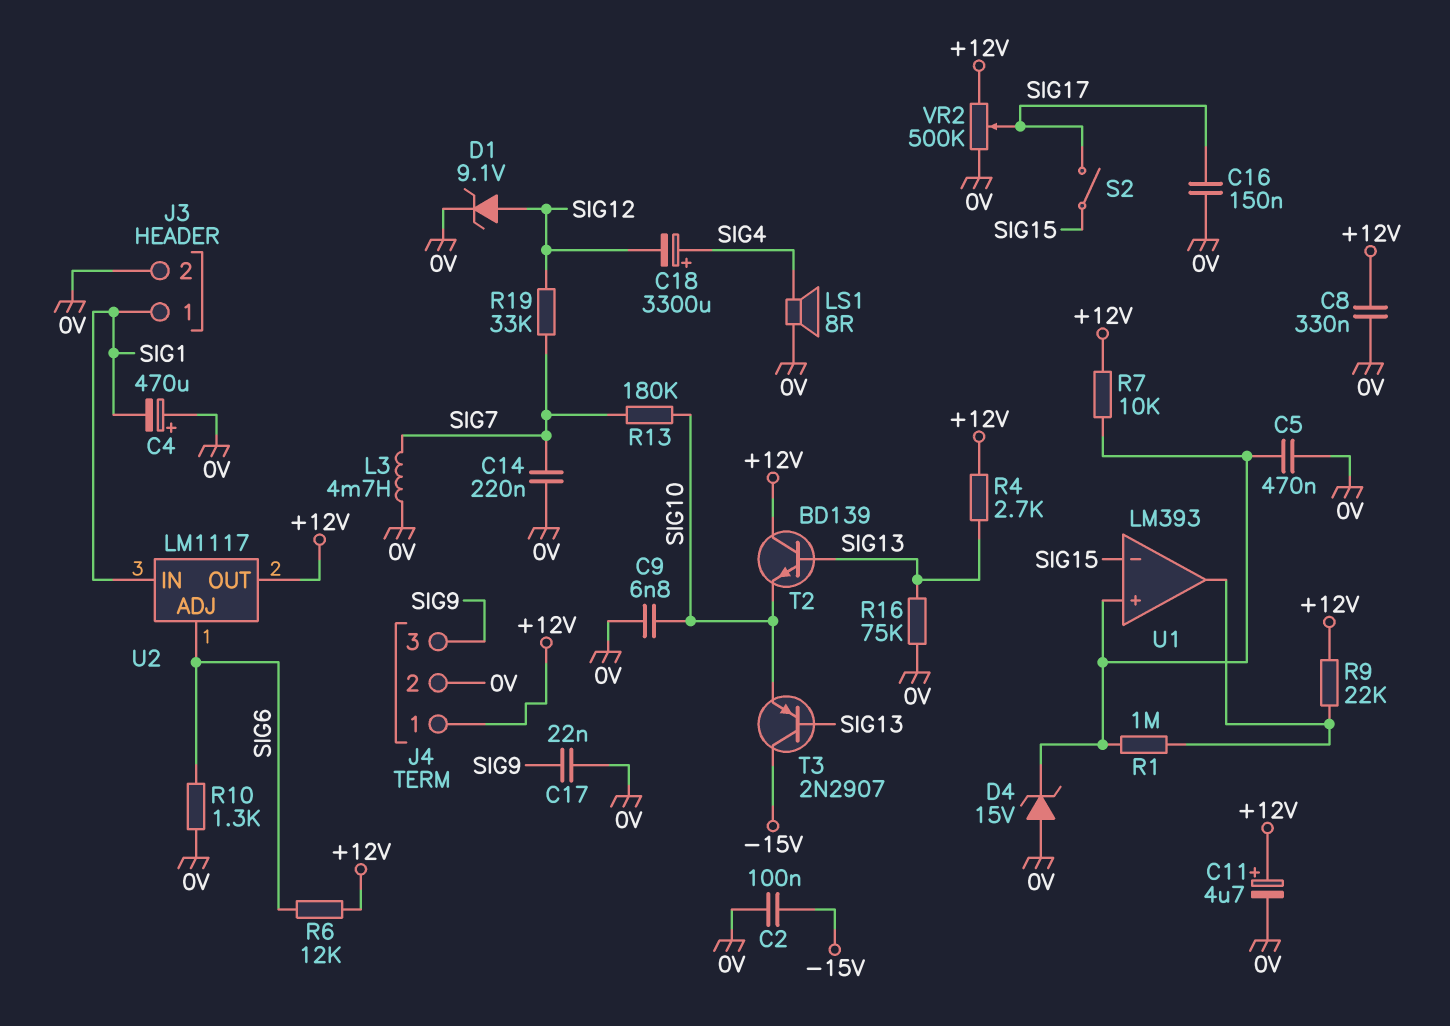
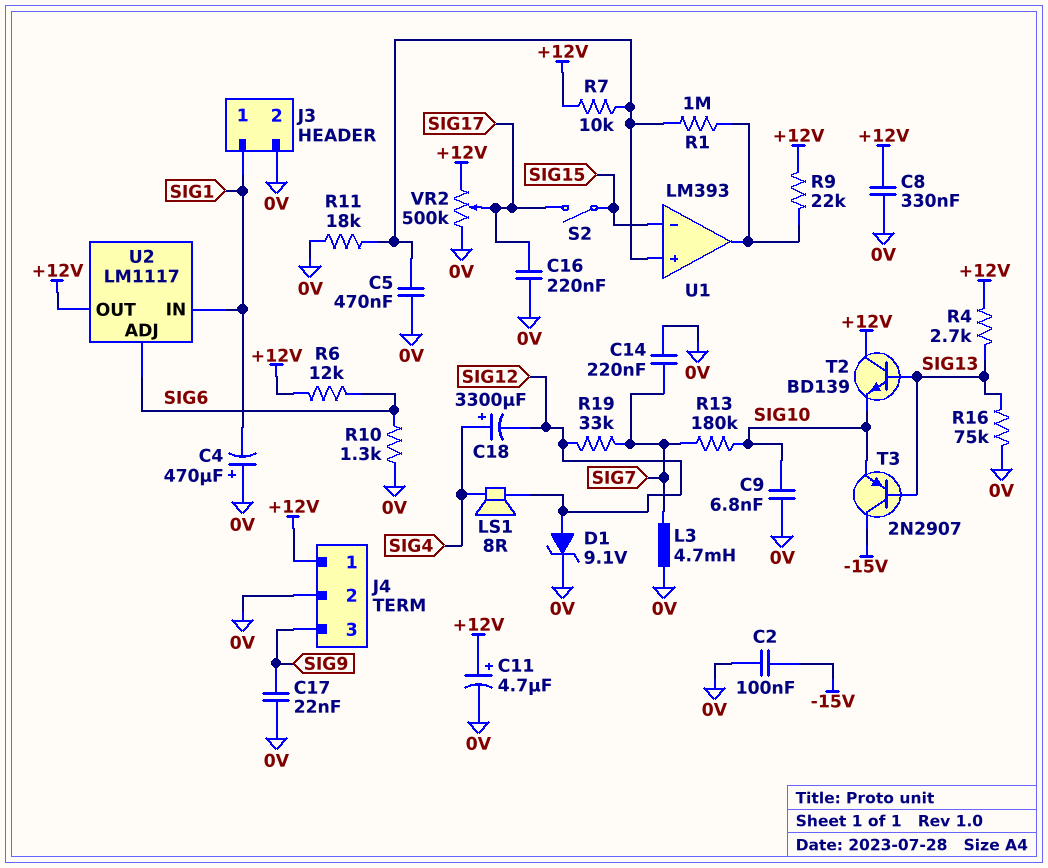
C16: 150nF (0V, SIG17) -> 220nF (0V, SIG17)
D4: zener 15V (A 0V, K U1/in+) -> none
LS1: speaker 8R (0V, SIG4) -> speaker 8R (SIG4, SIG12)
R11: none -> 18k (0V, U1/in+)

